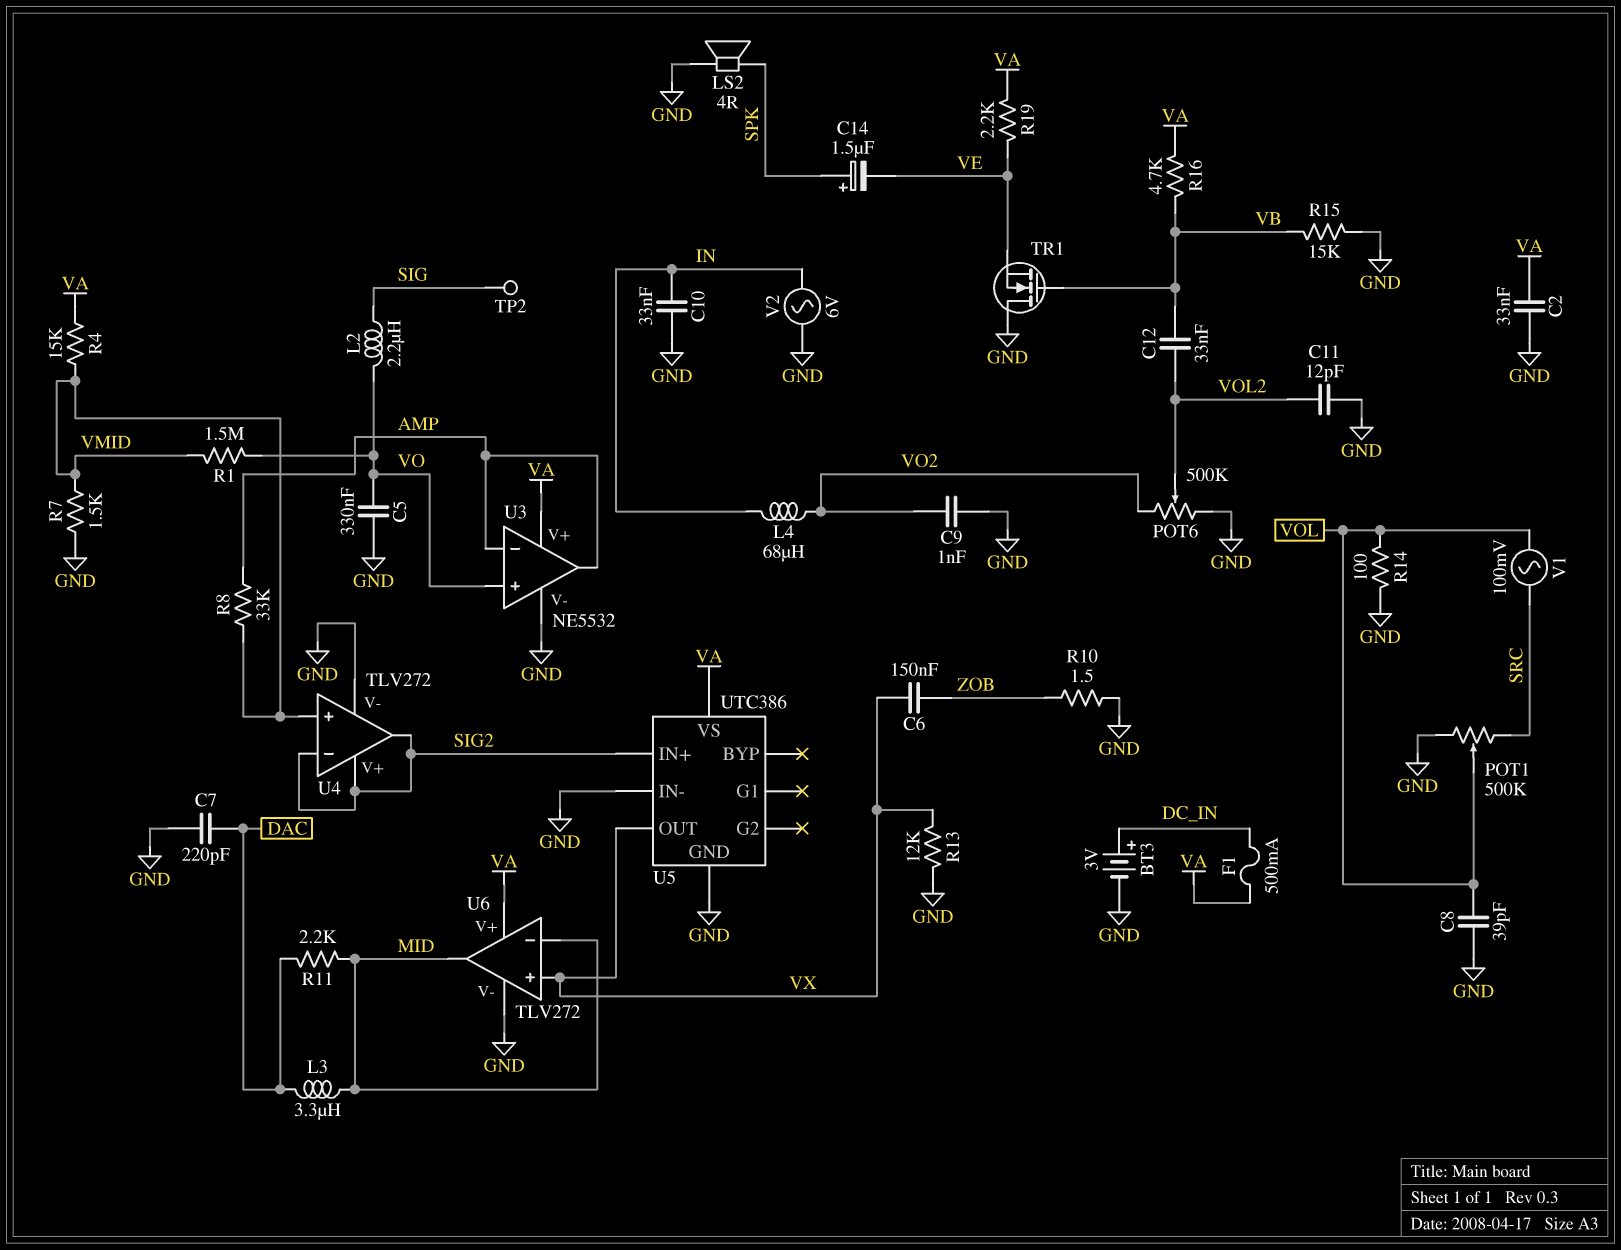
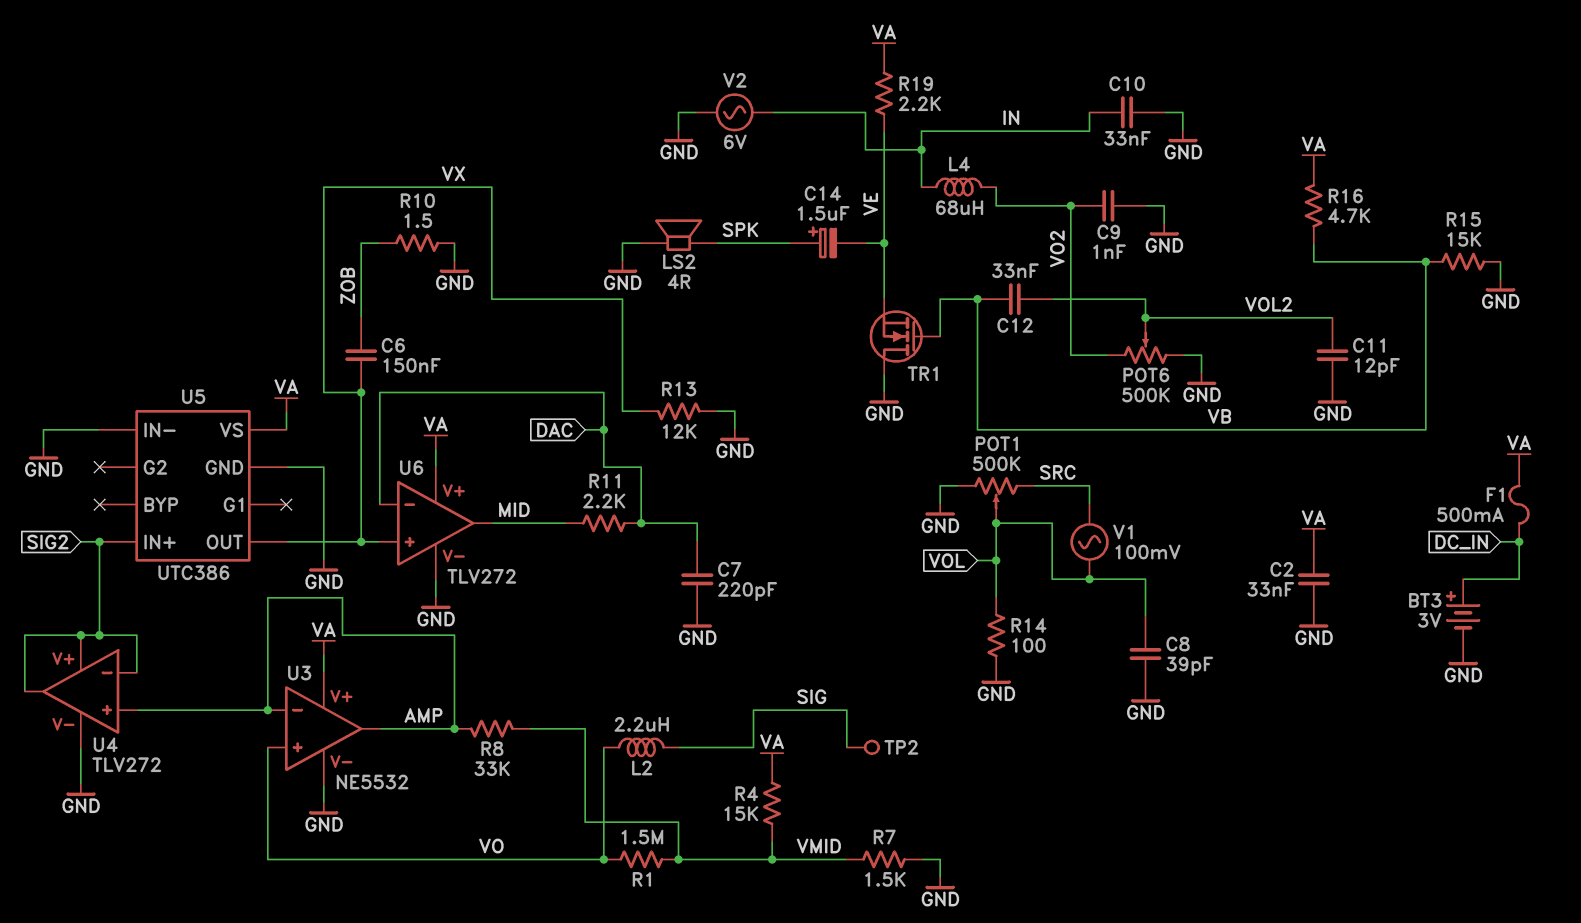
C5: 330nF (GND, VO) -> none
L3: 3.3uH (DAC, MID) -> none
U4 pin in+: VMID -> AMP
U6 pin in-: MID -> DAC

